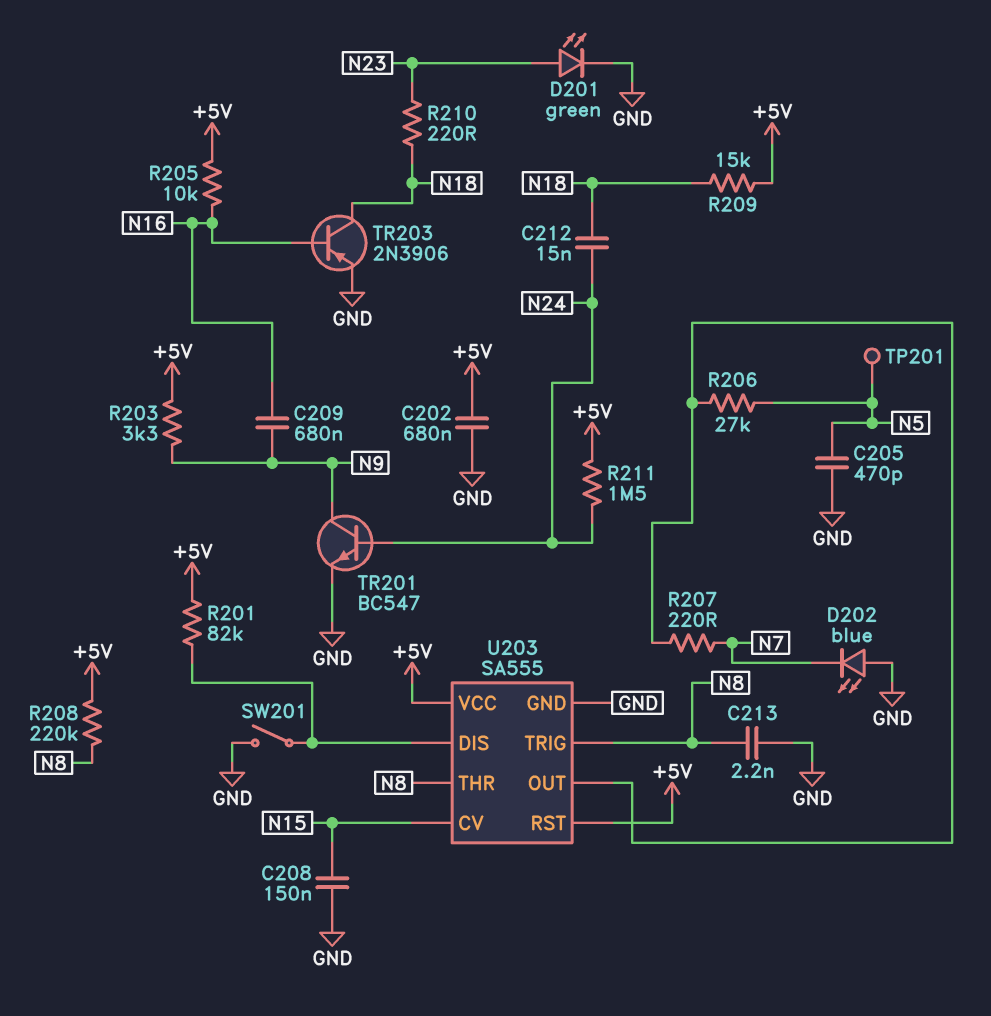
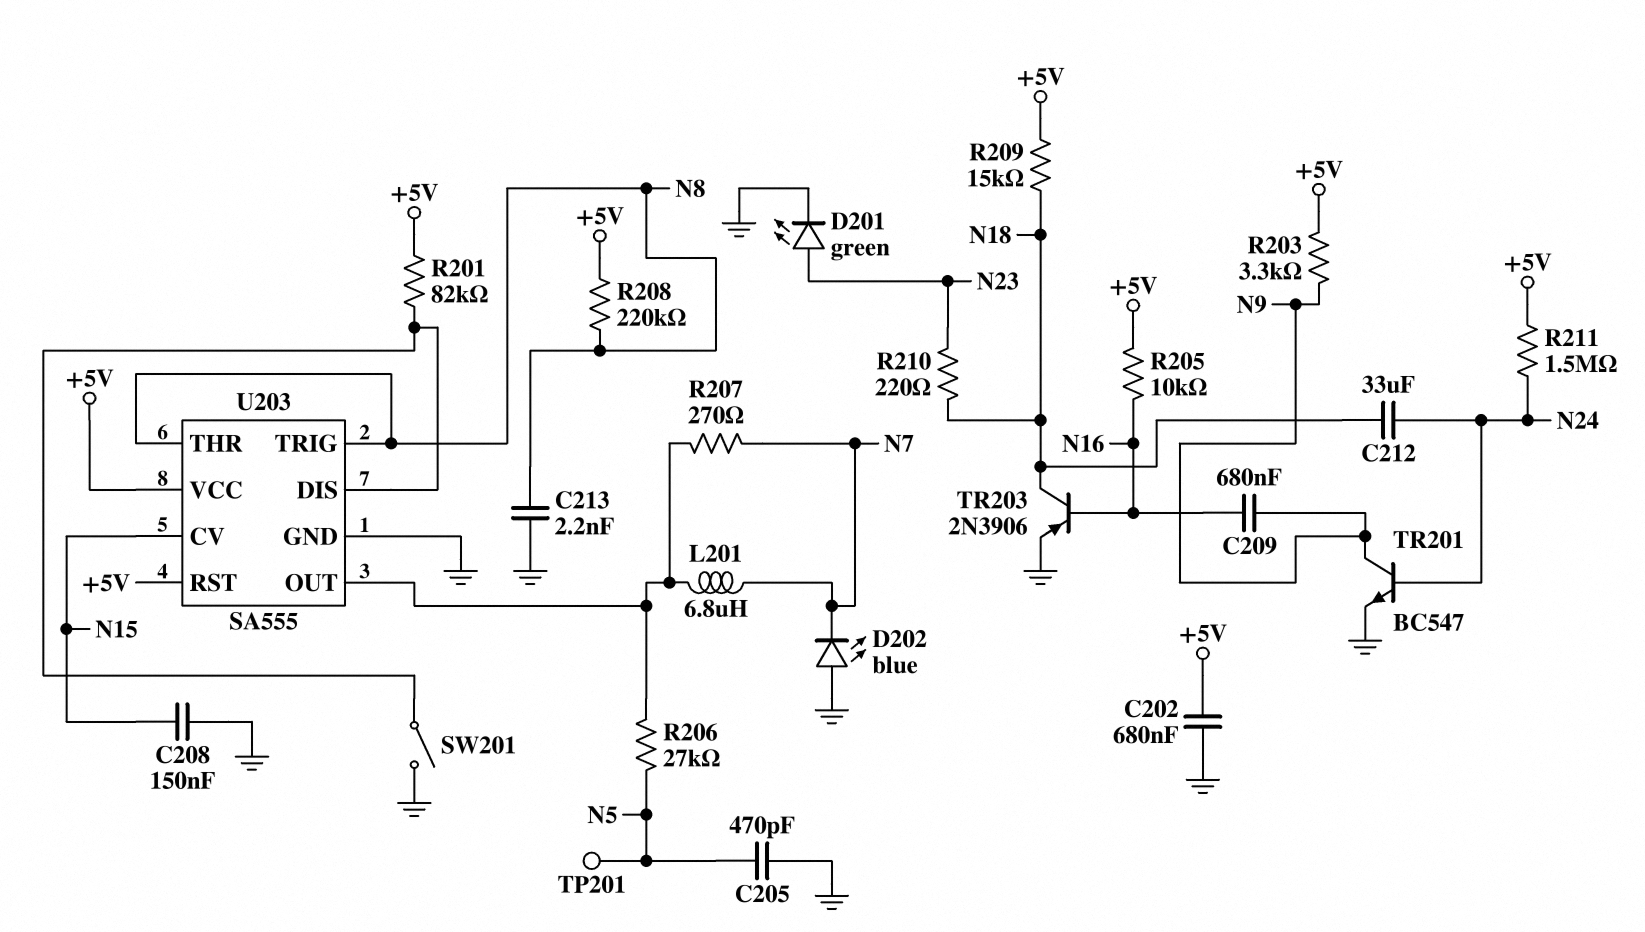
C212: 15nF (N18, N24) -> 33uF (N18, N24)
L201: none -> 6.8uH (N7, U203/OUT)
R207: 220 (N7, U203/OUT) -> 270 (N7, U203/OUT)

